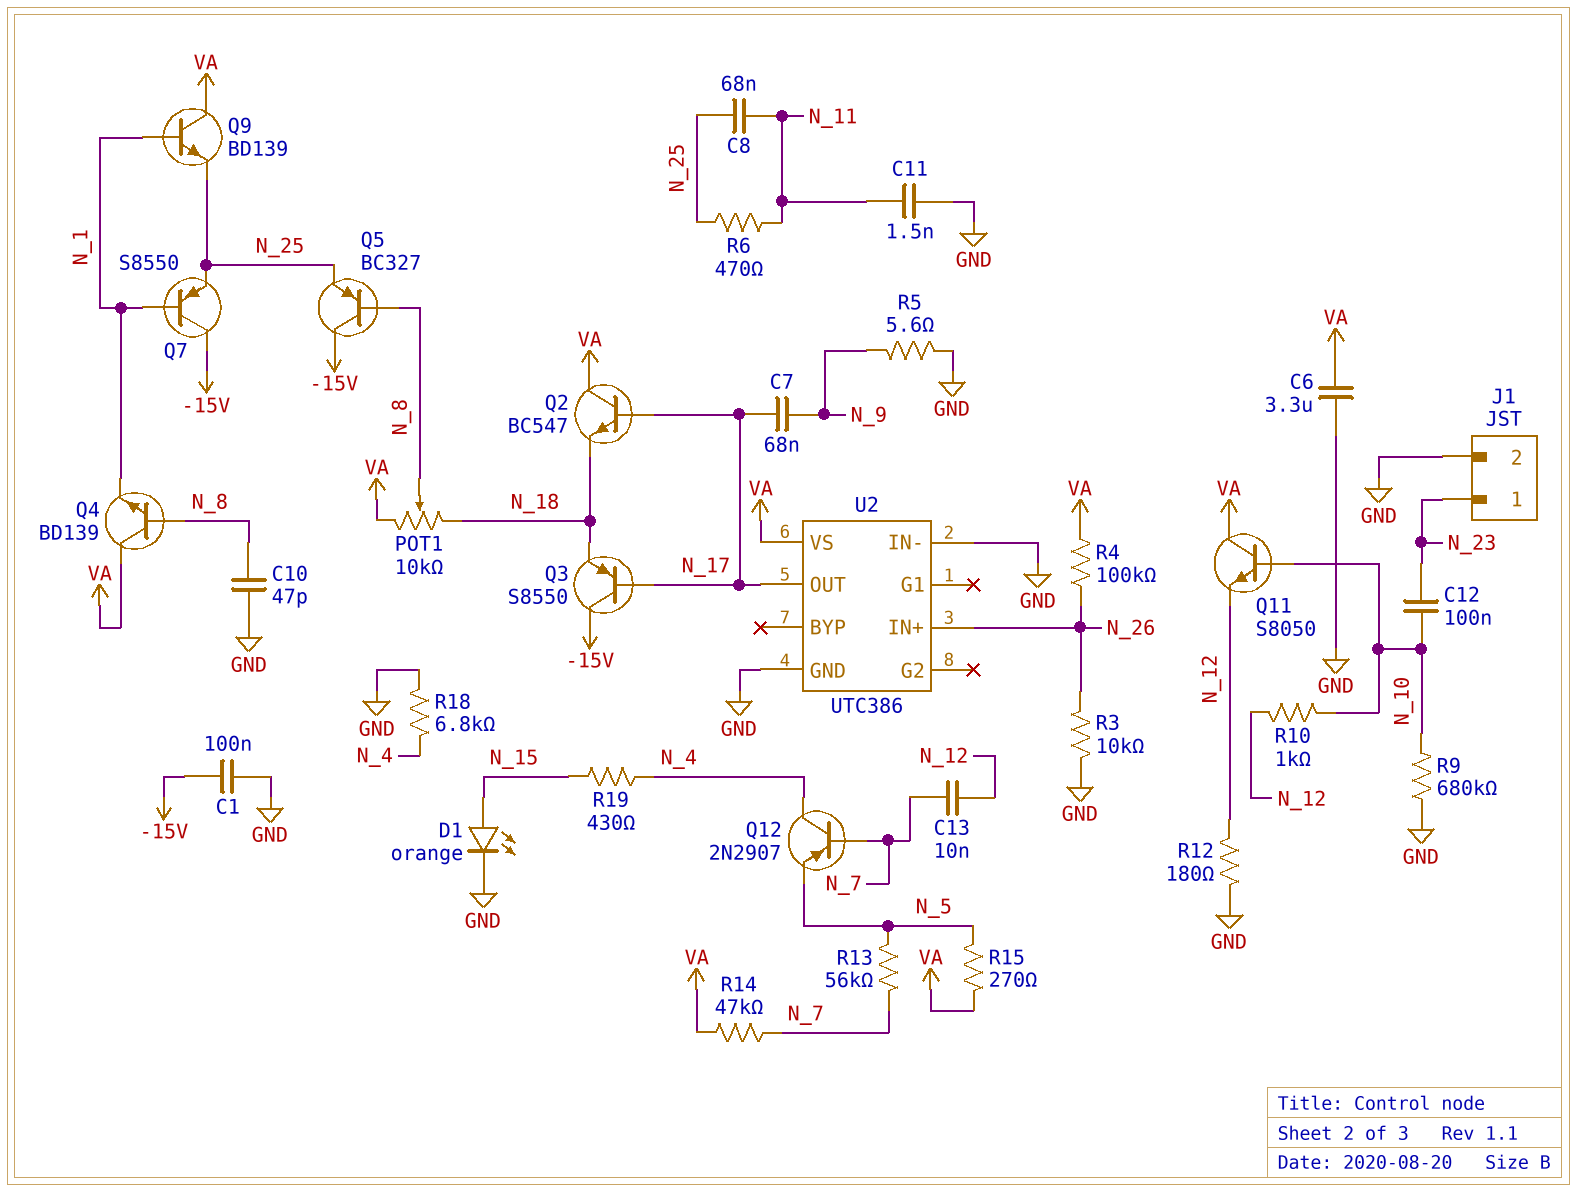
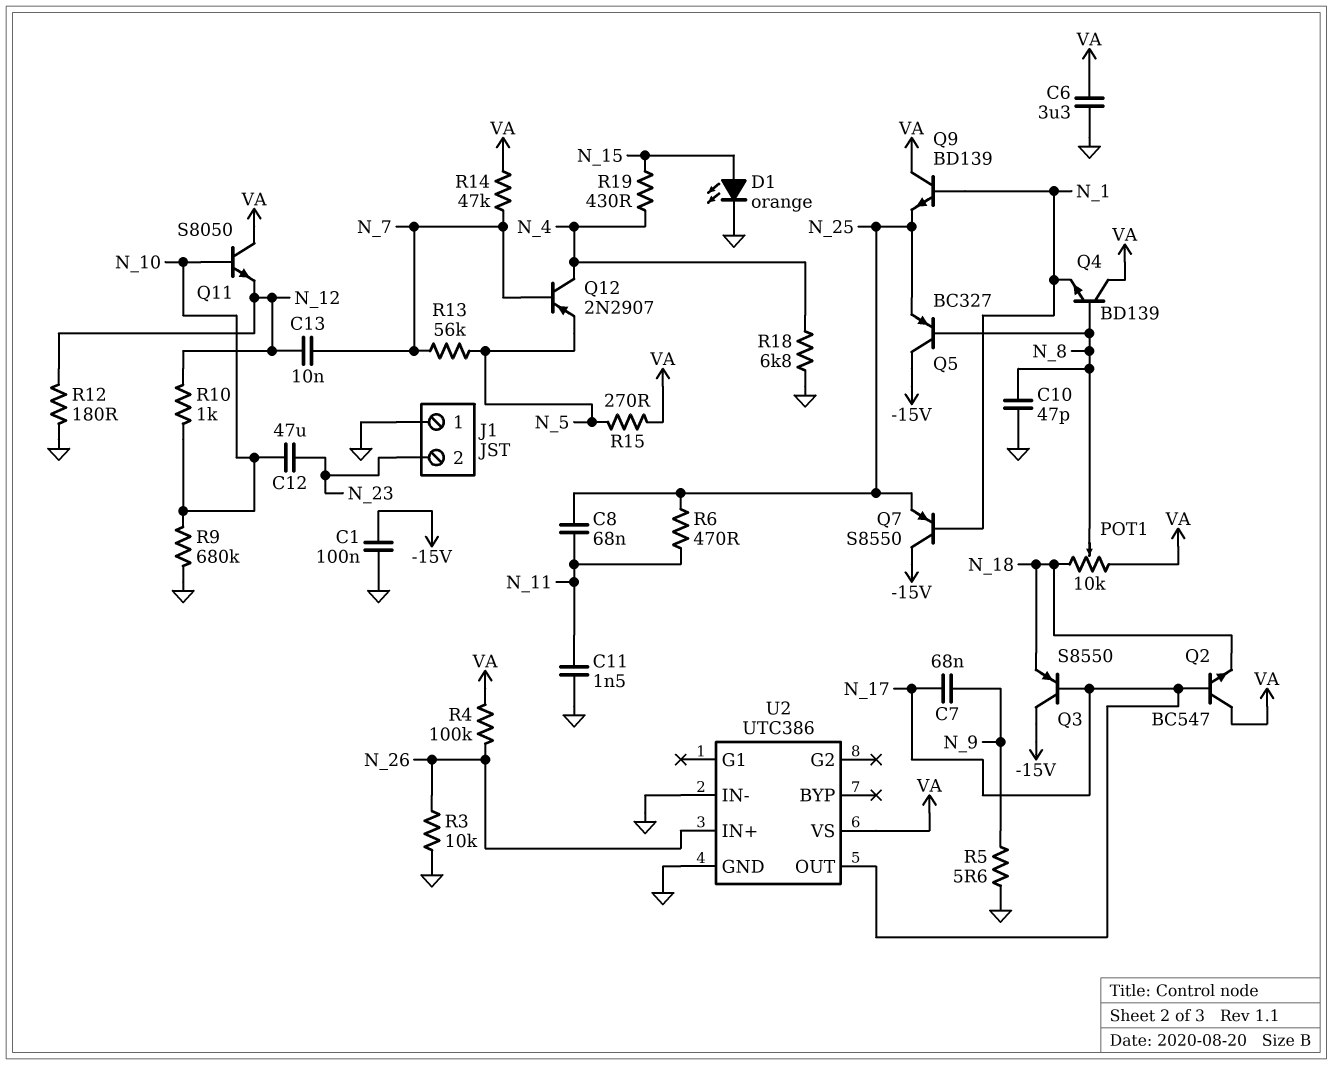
C12: 100nF (N_10, N_23) -> 47uF (N_10, N_23)
J1 pin 1: N_23 -> GND
J1 pin 2: GND -> N_23

